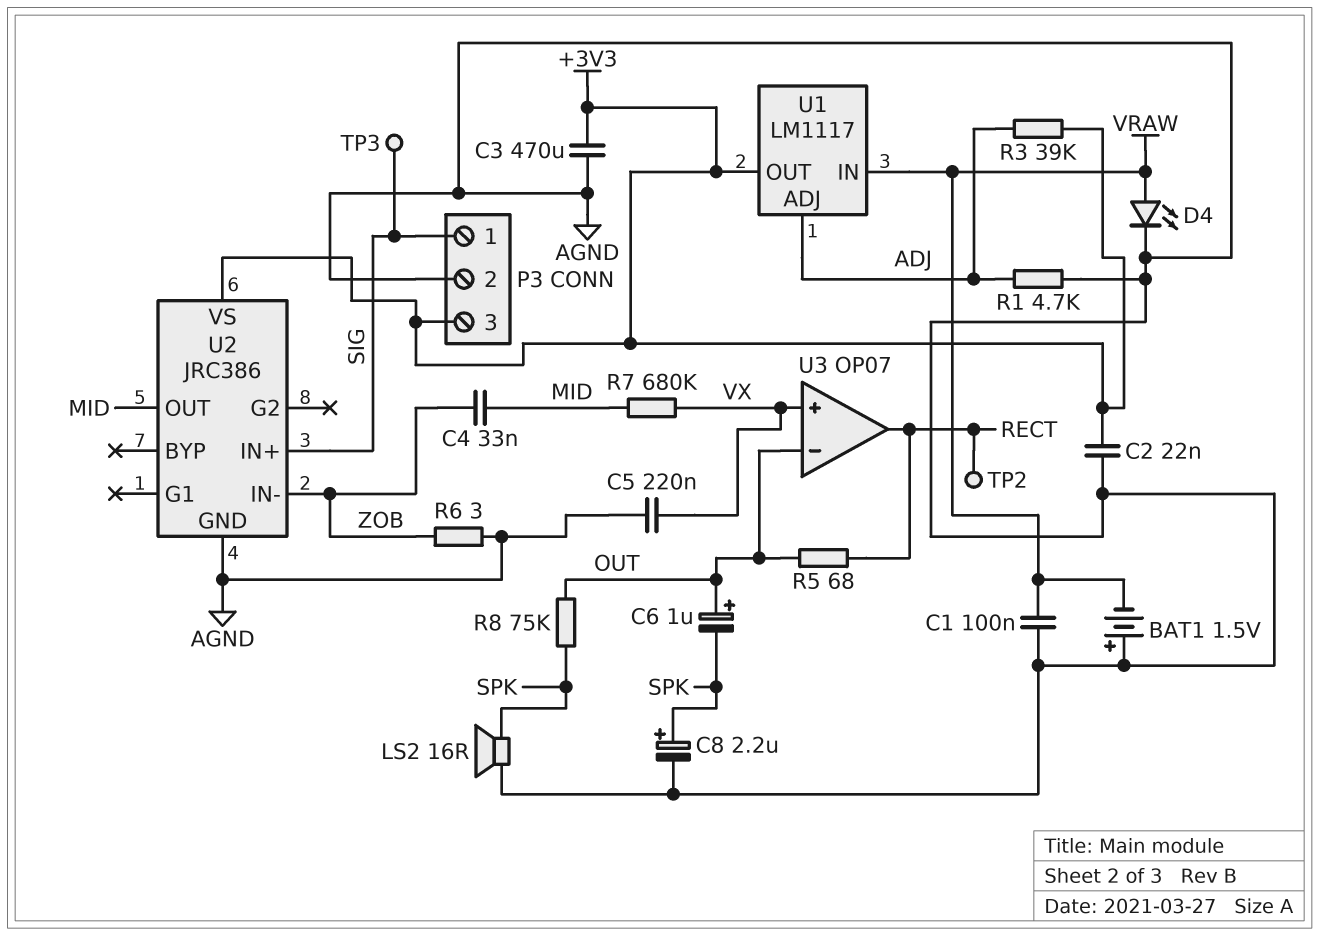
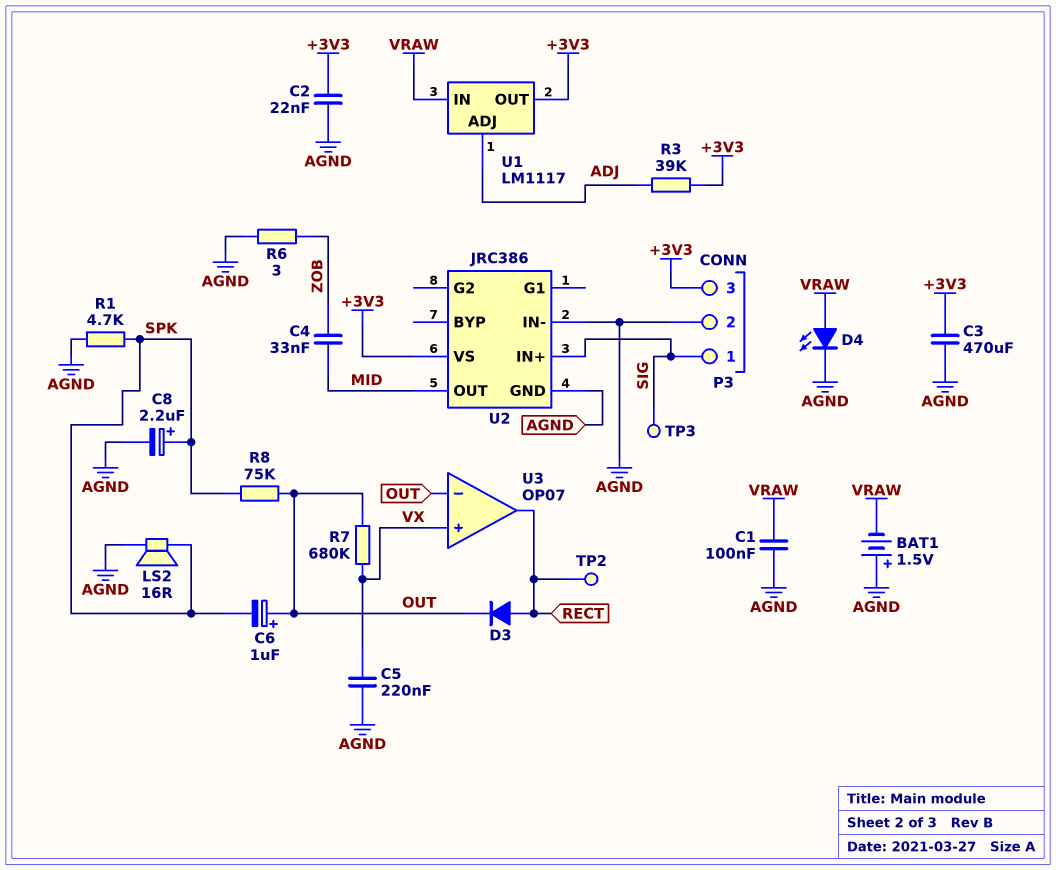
D3: none -> diode (A RECT, K OUT)
R1: 4.7k (ADJ, AGND) -> 4.7k (AGND, SPK)
R5: 68 (OUT, RECT) -> none
R7: 680k (MID, VX) -> 680k (OUT, VX)
U2 pin IN-: ZOB -> AGND

